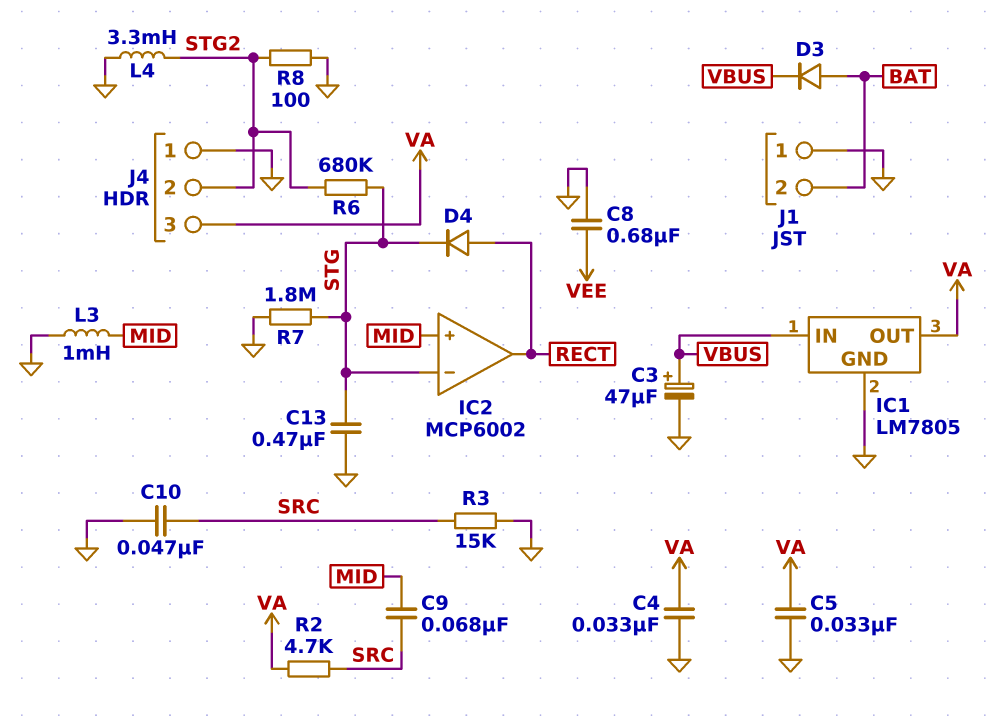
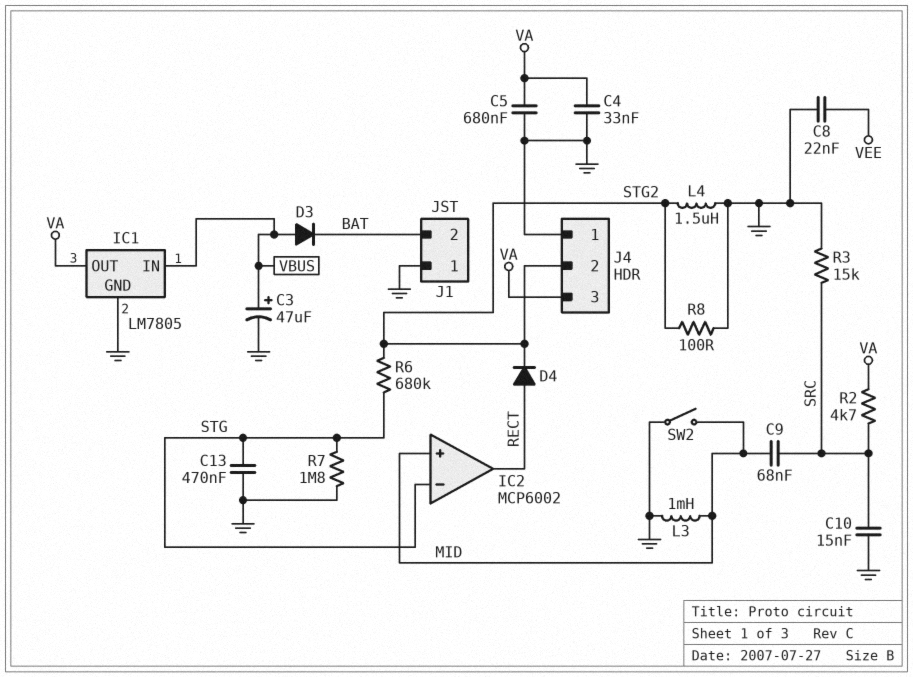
C5: 33nF (GND, VA) -> 680nF (GND, VA)
C8: 680nF (GND, VEE) -> 22nF (GND, VEE)
C10: 47nF (GND, SRC) -> 15nF (GND, SRC)
D3: diode (A BAT, K VBUS) -> diode (A VBUS, K BAT)
D4: diode (A RECT, K STG) -> diode (A RECT, K STG2)
L4: 3.3mH (GND, STG2) -> 1.5uH (GND, STG2)
SW2: none -> switch (GND, MID)

